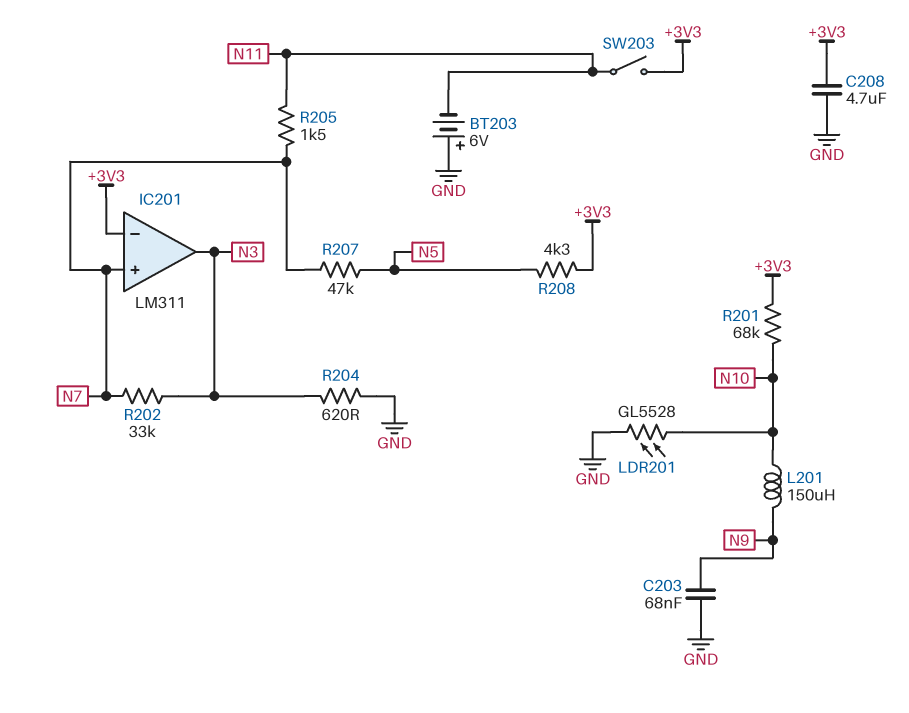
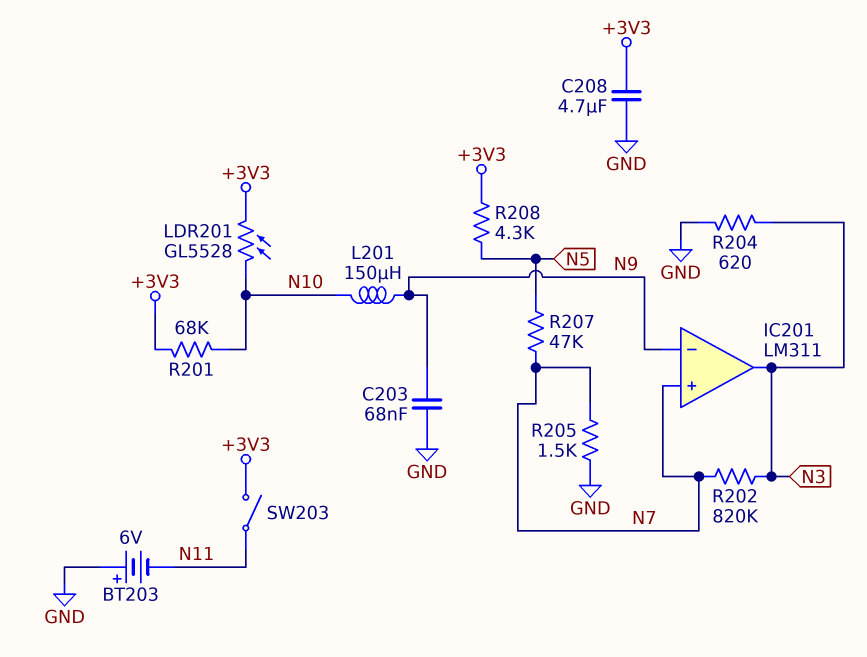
IC201 pin in-: +3V3 -> N9
LDR201: GL5528 (GND, N10) -> GL5528 (+3V3, N10)
R202: 33k (N3, N7) -> 820k (N3, N7)
R205: 1.5k (N7, N11) -> 1.5k (GND, N7)

